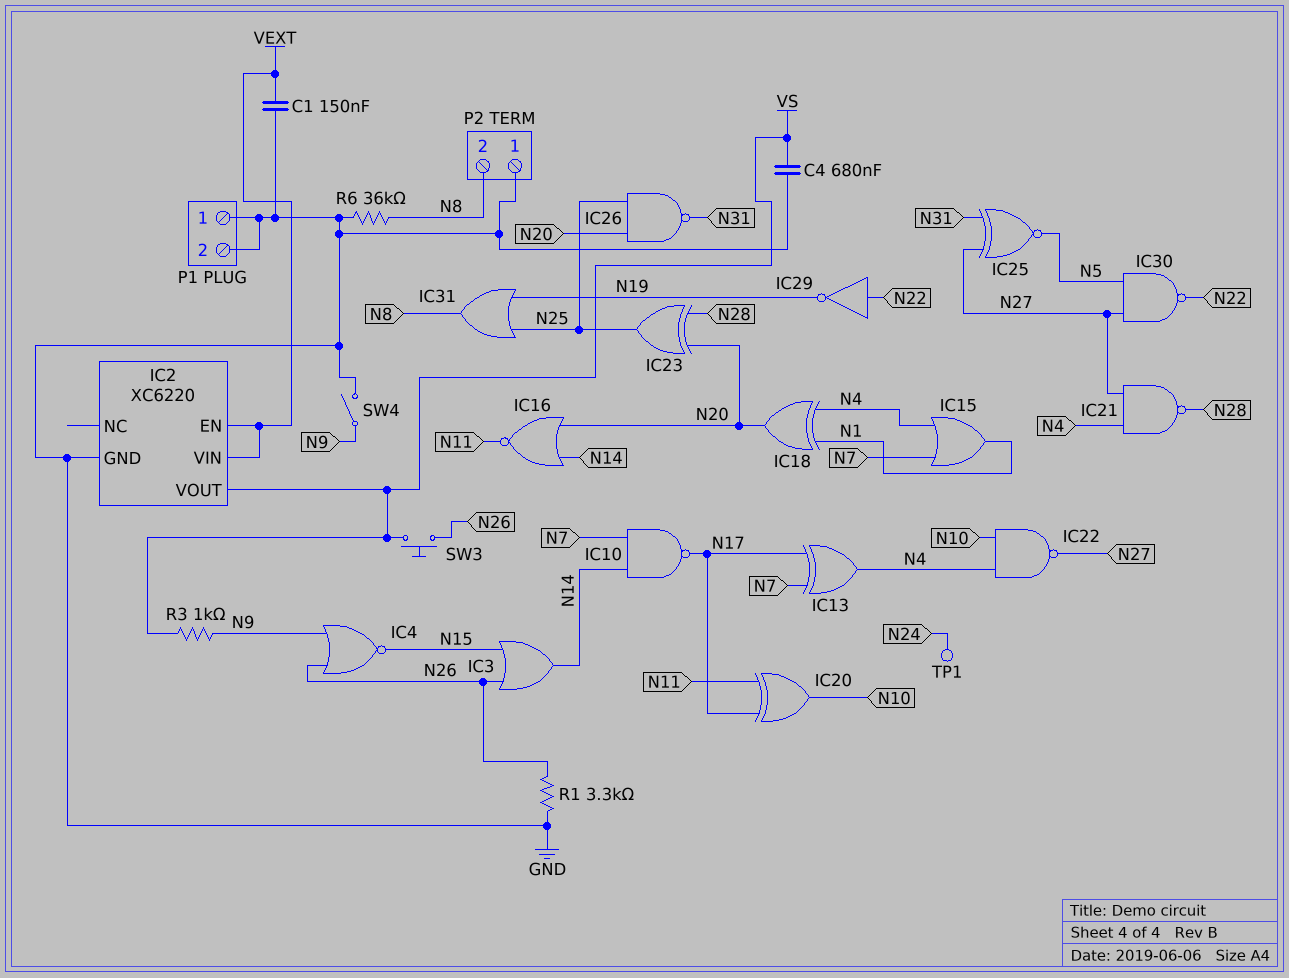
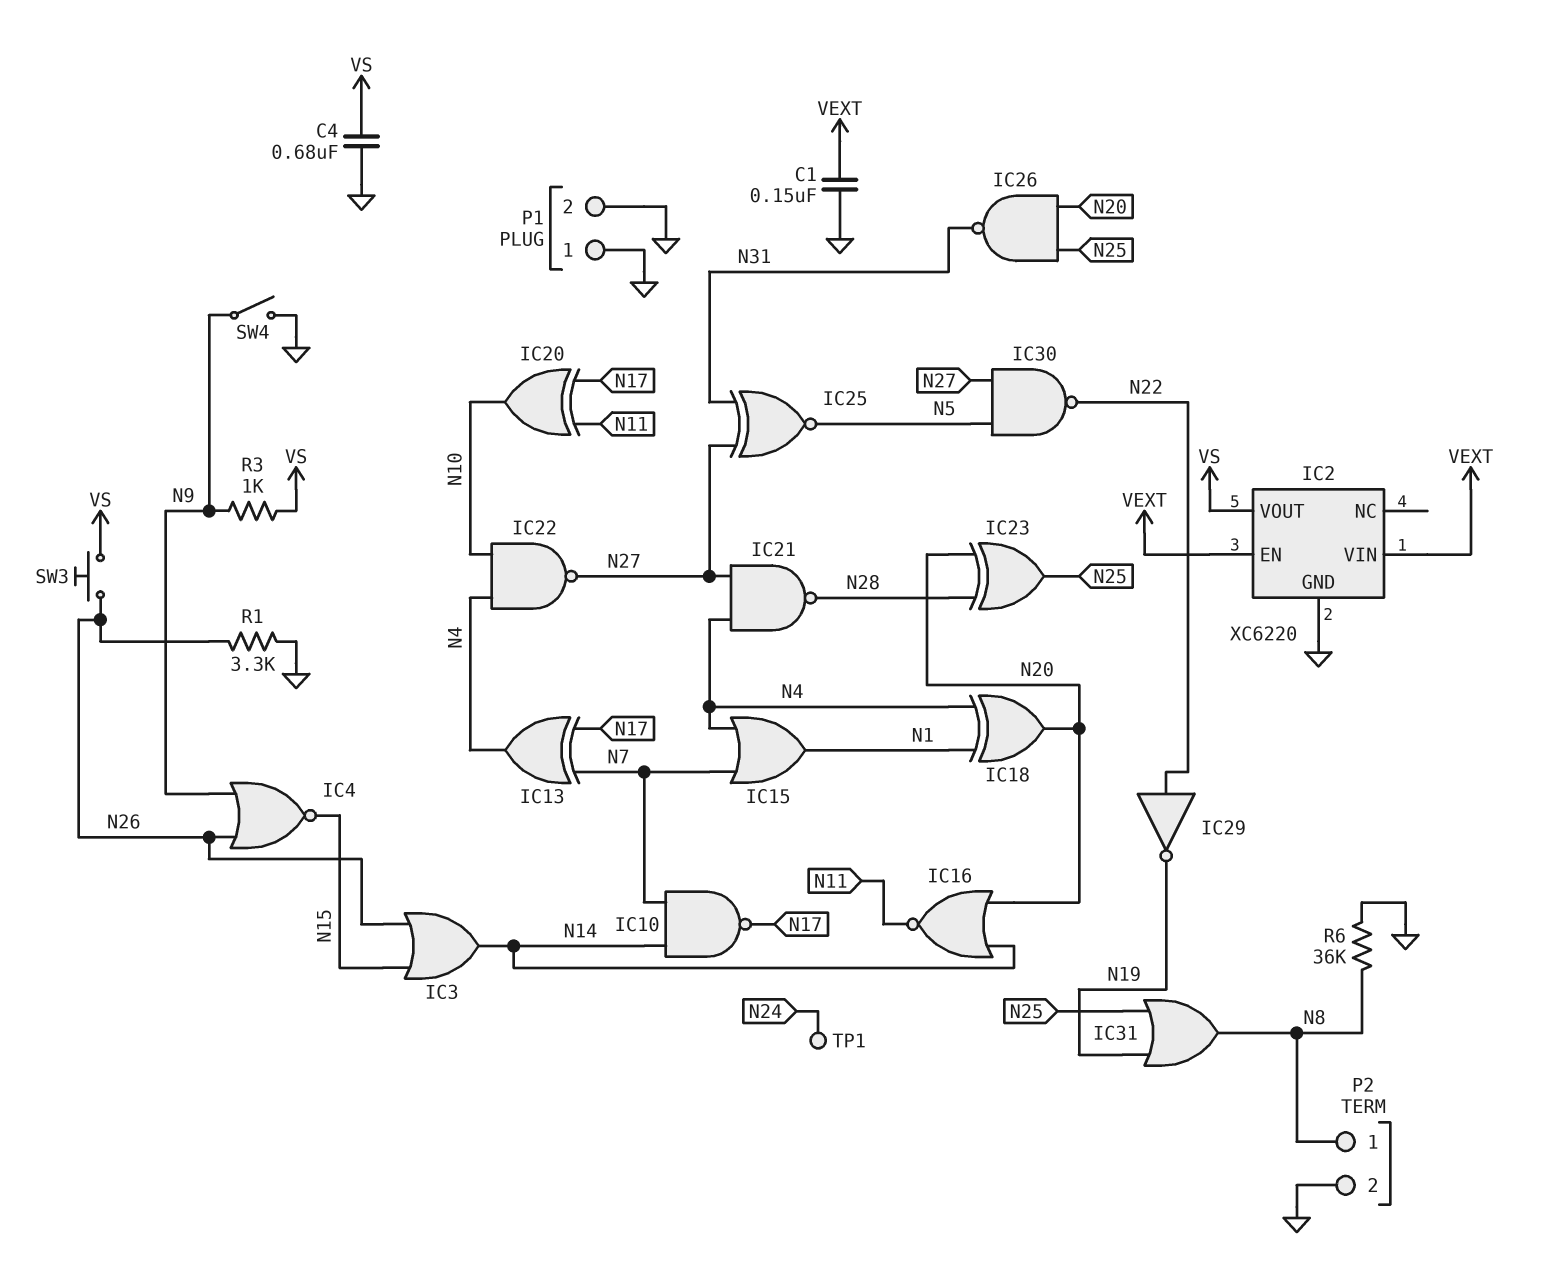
P2 pin 1: GND -> N8
P2 pin 2: N8 -> GND

